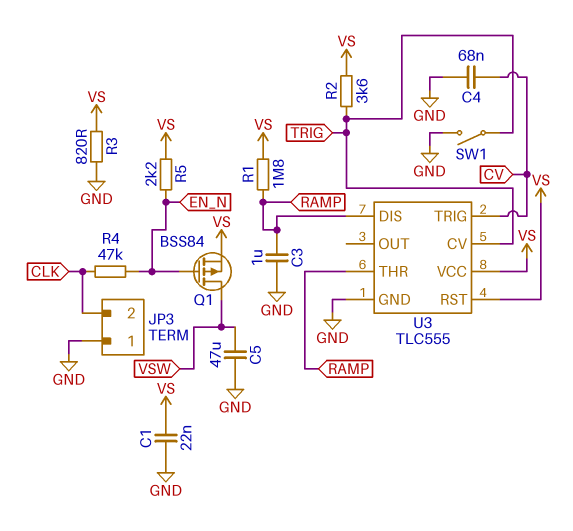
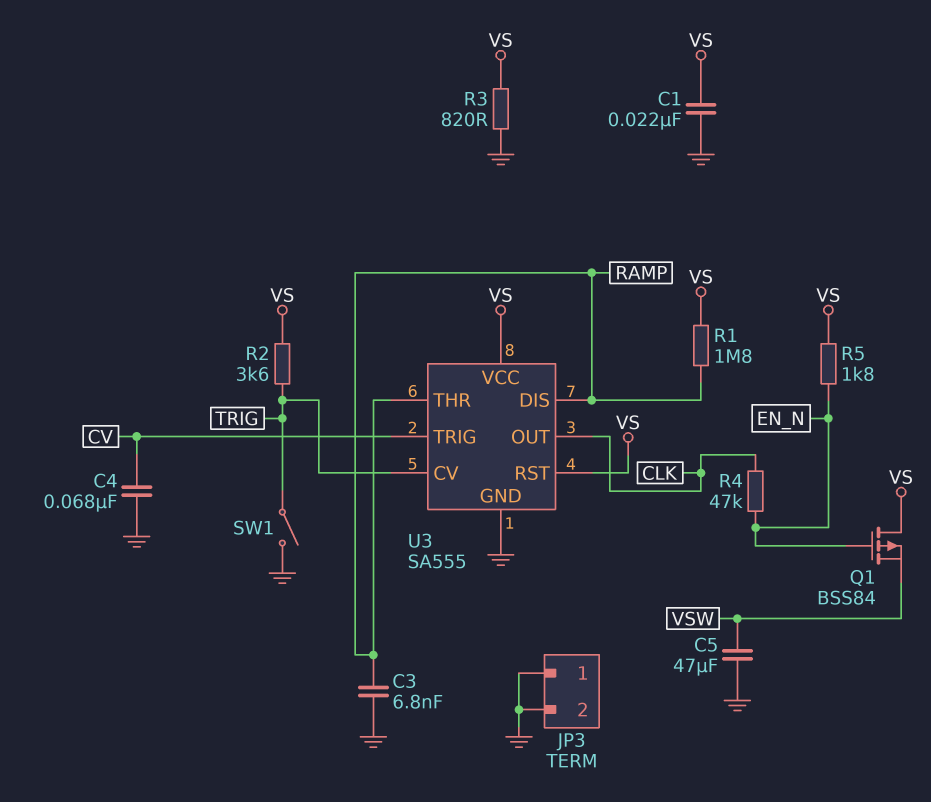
C3: 1uF (GND, RAMP) -> 6.8nF (GND, RAMP)
JP3 pin 2: CLK -> GND
Q1: PMOS BSS84 (G EN_N, D VSW, S VS) -> PMOS BSS84 (G EN_N, D VS, S VSW)
R5: 2.2k (EN_N, VS) -> 1.8k (EN_N, VS)
U3: TLC555 -> SA555
U3 pin OUT: none -> CLK

